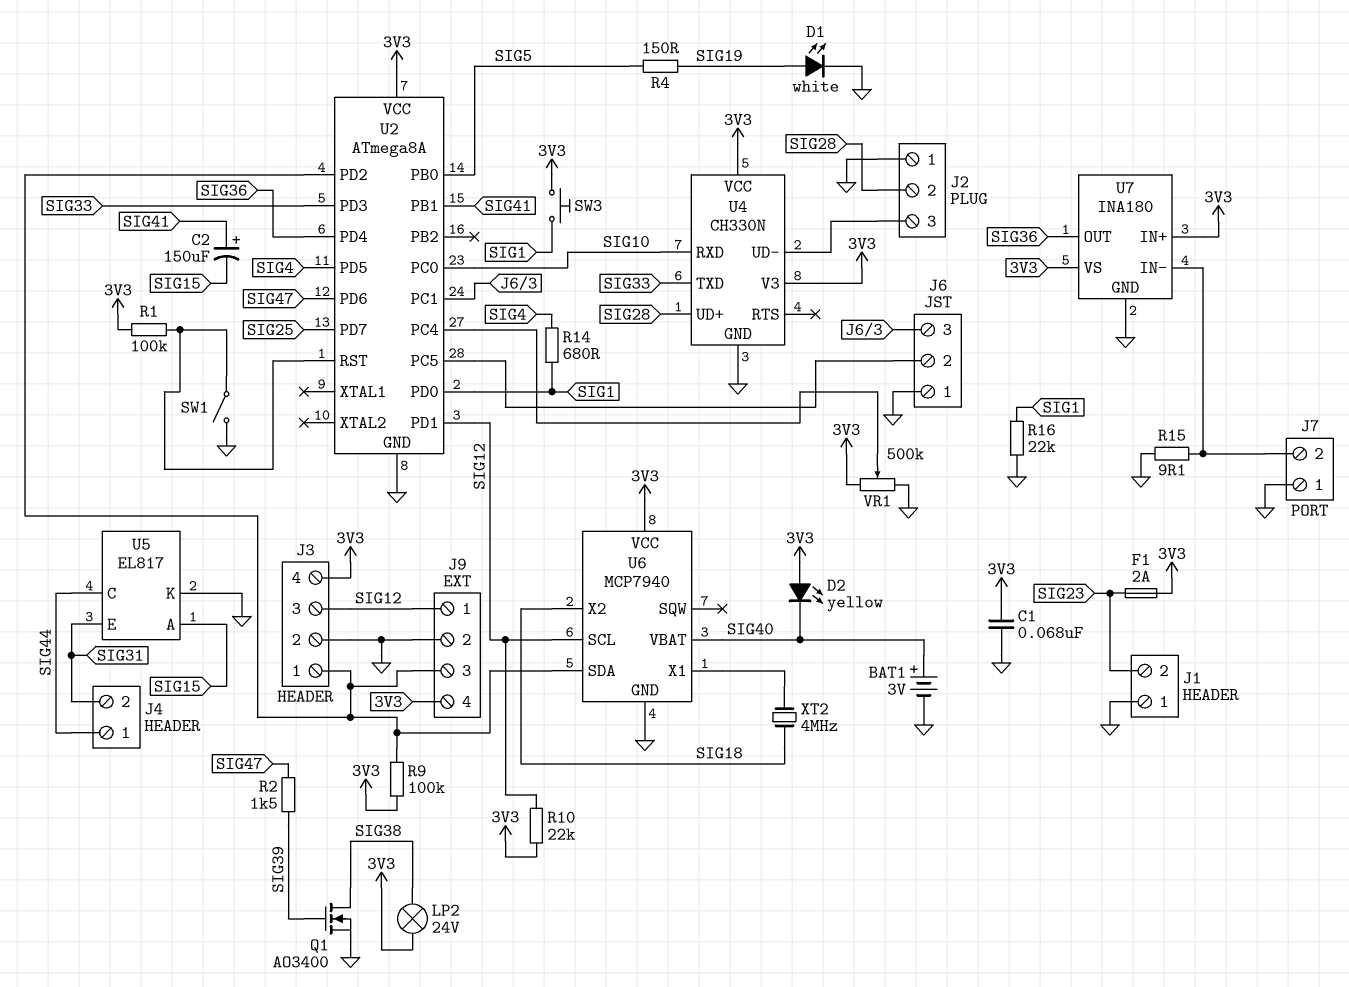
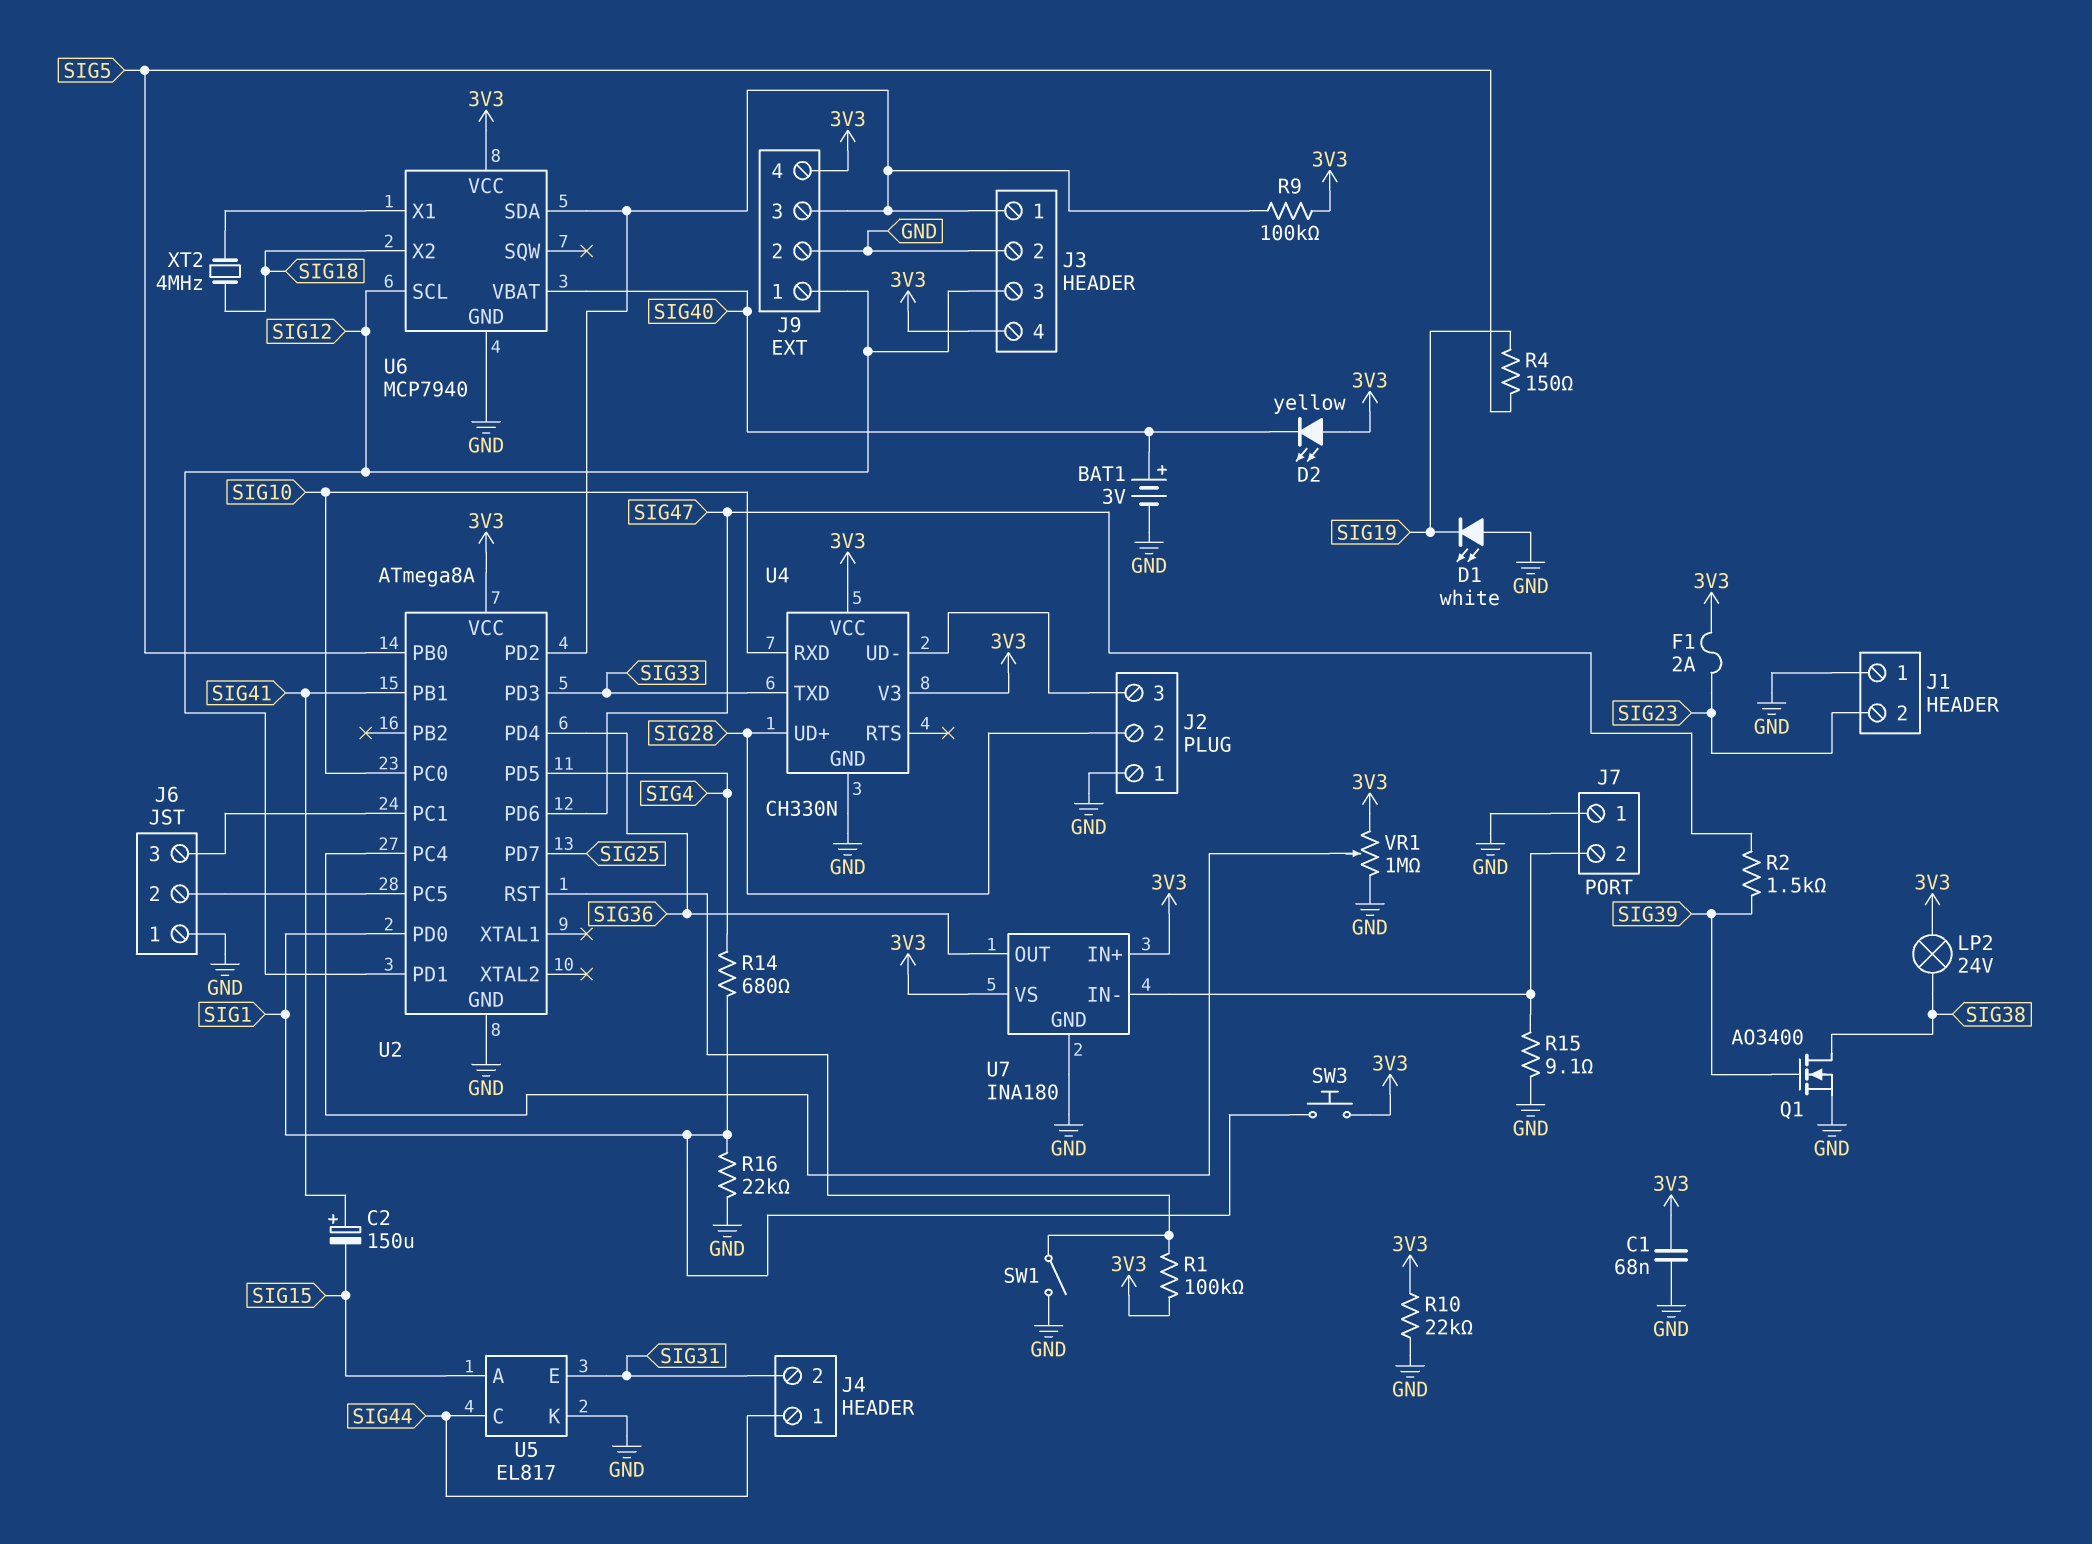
D1: LED white (A SIG19, K GND) -> LED white (A GND, K SIG19)
R10: 22k (3V3, SIG12) -> 22k (3V3, GND)
VR1: 500k (3V3, GND, wiper U2/PC4) -> 1M (3V3, GND, wiper U2/PC4)

